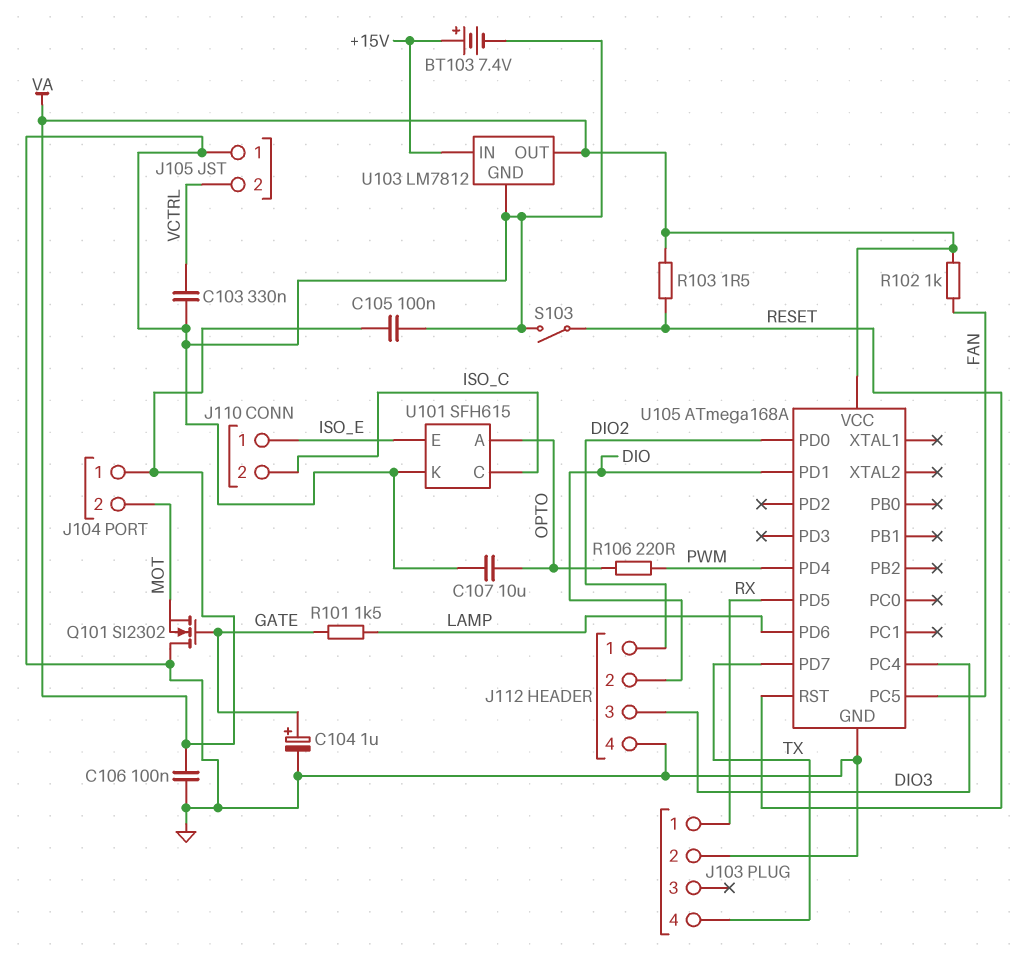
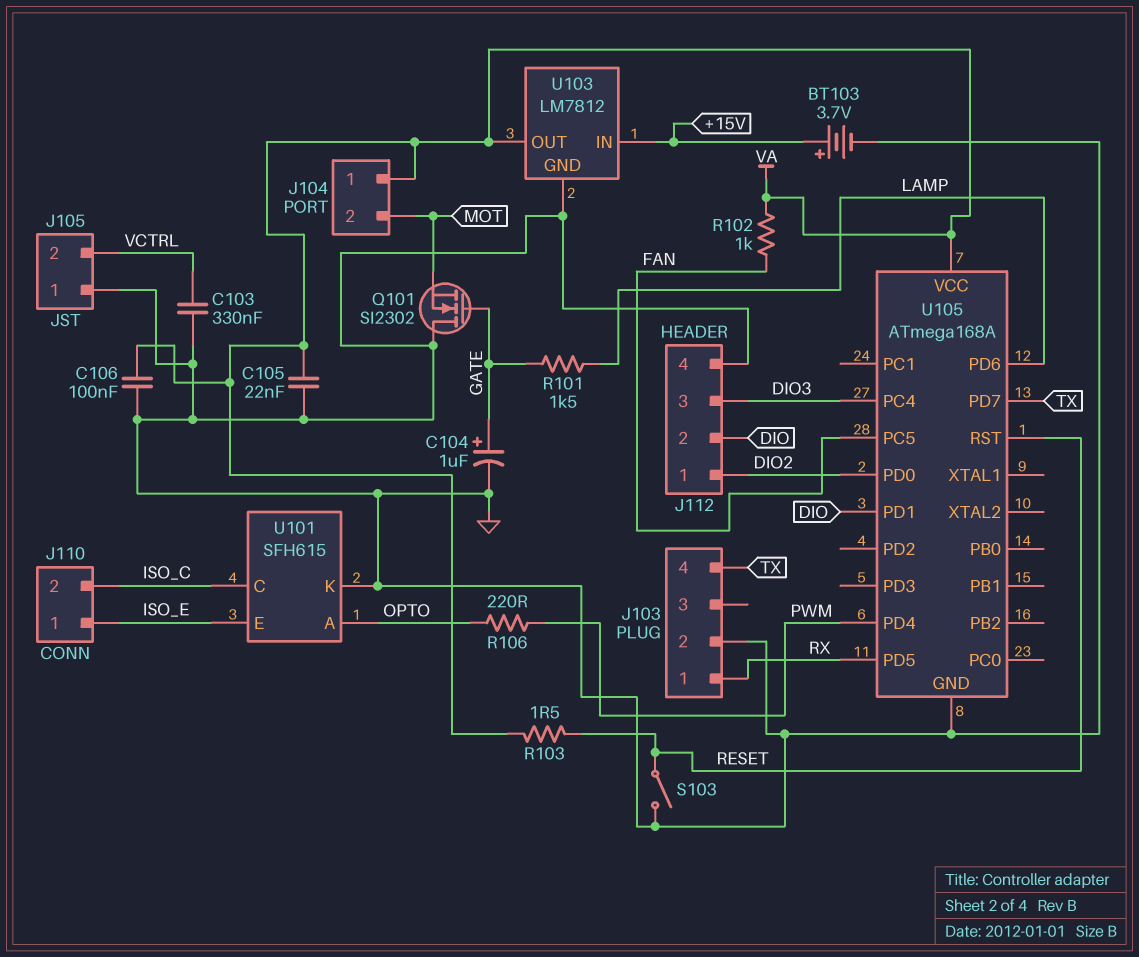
BT103: 7.4V (plus +15V, minus GND) -> 3.7V (plus +15V, minus GND)
C105: 100nF (GND, VA) -> 22nF (GND, VA)
C107: 10uF (GND, OPTO) -> none

